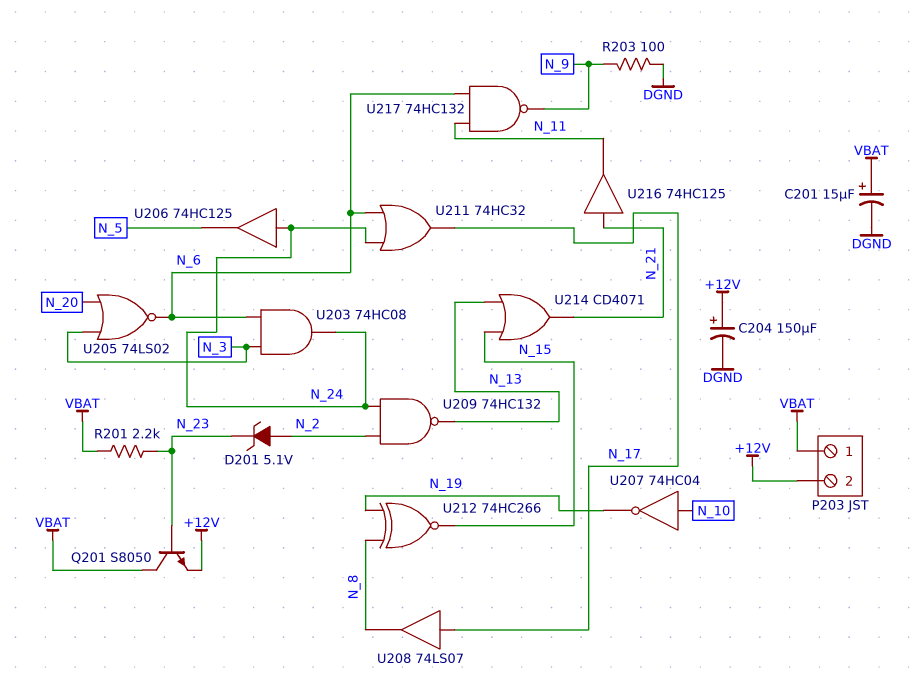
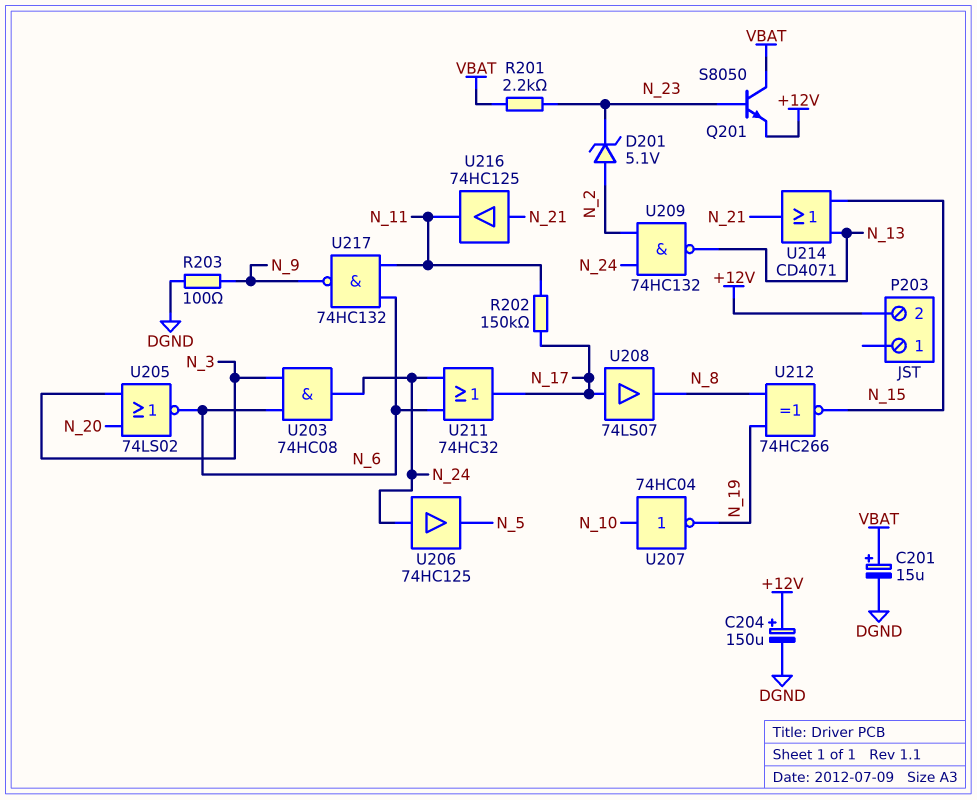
P203 pin 1: VBAT -> none
R202: none -> 150k (N_11, N_17)

